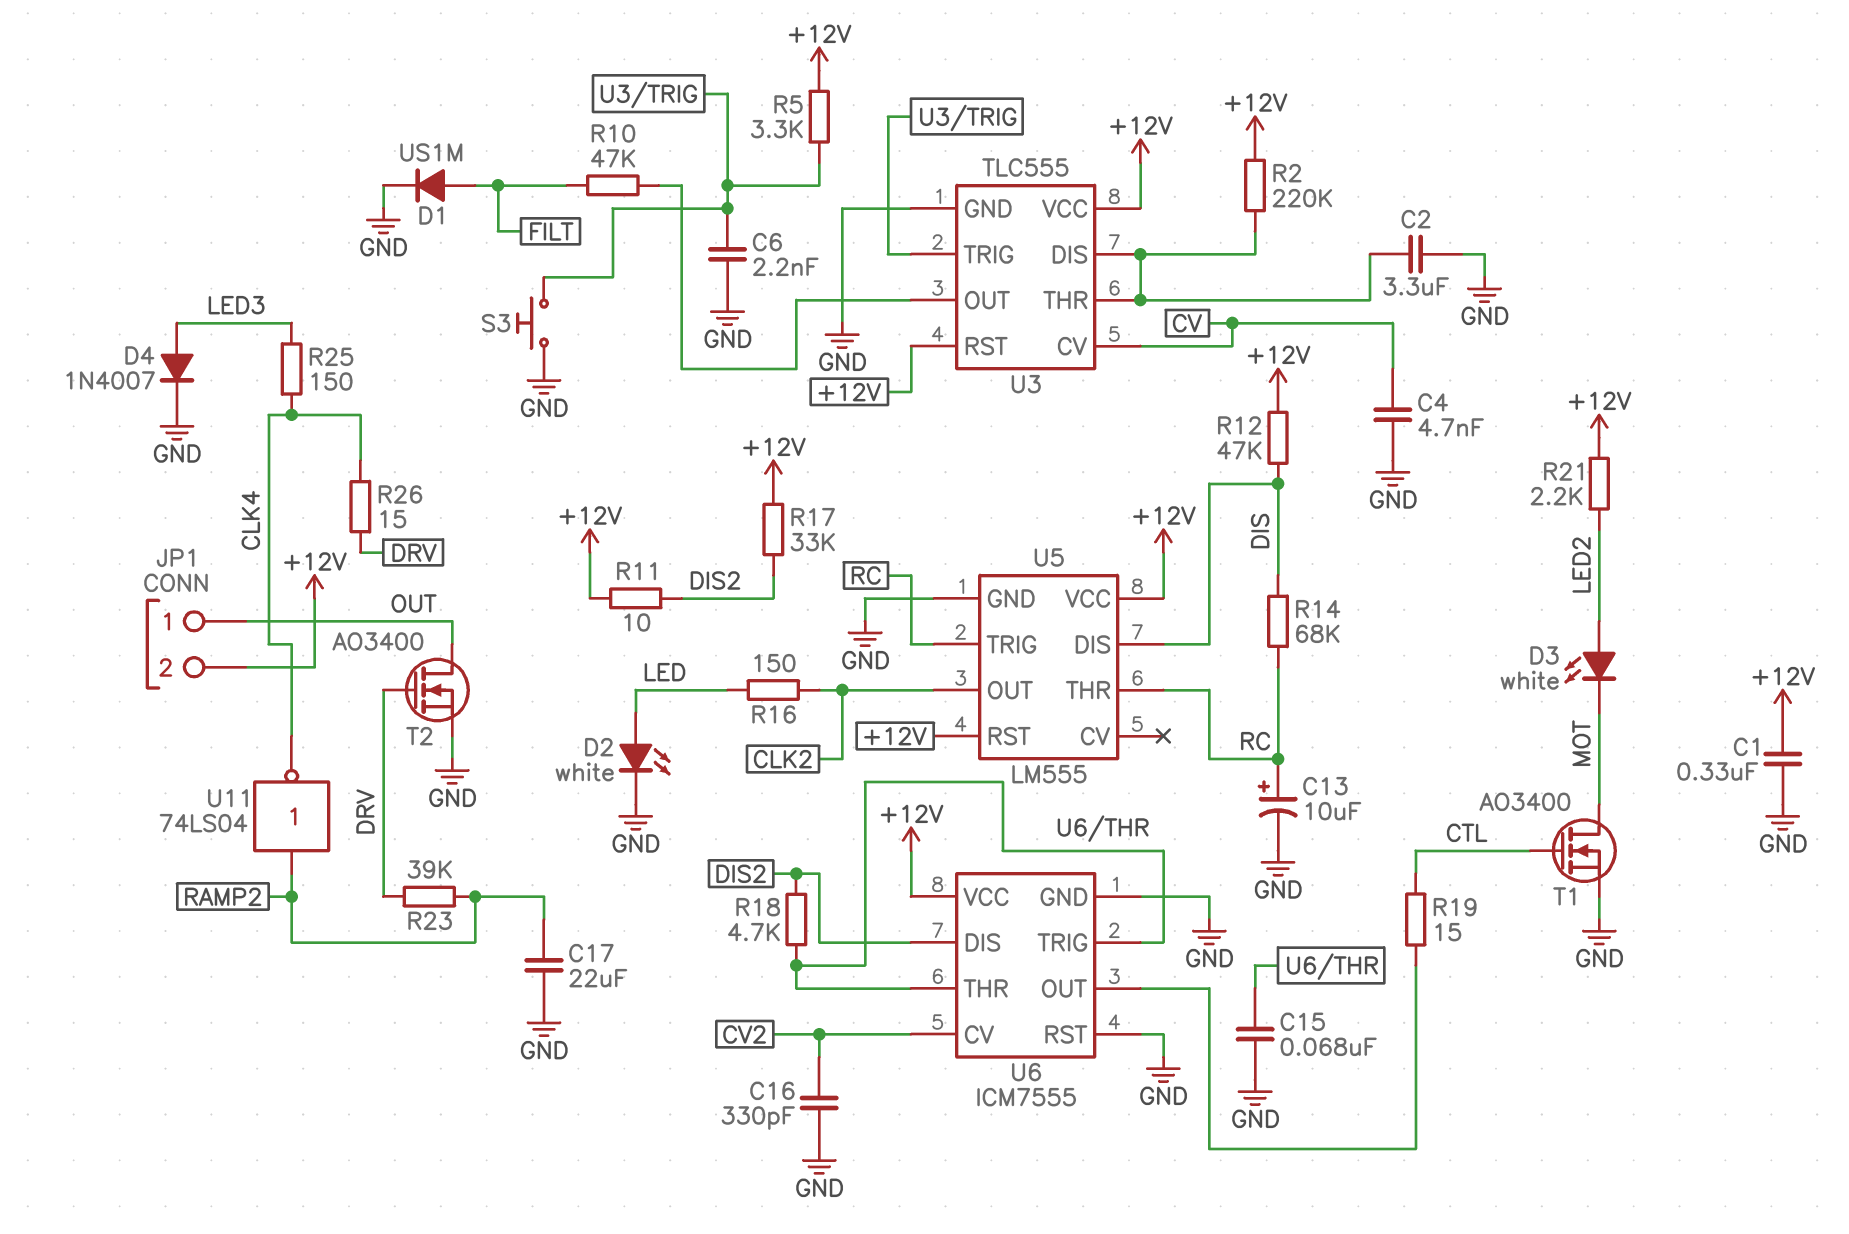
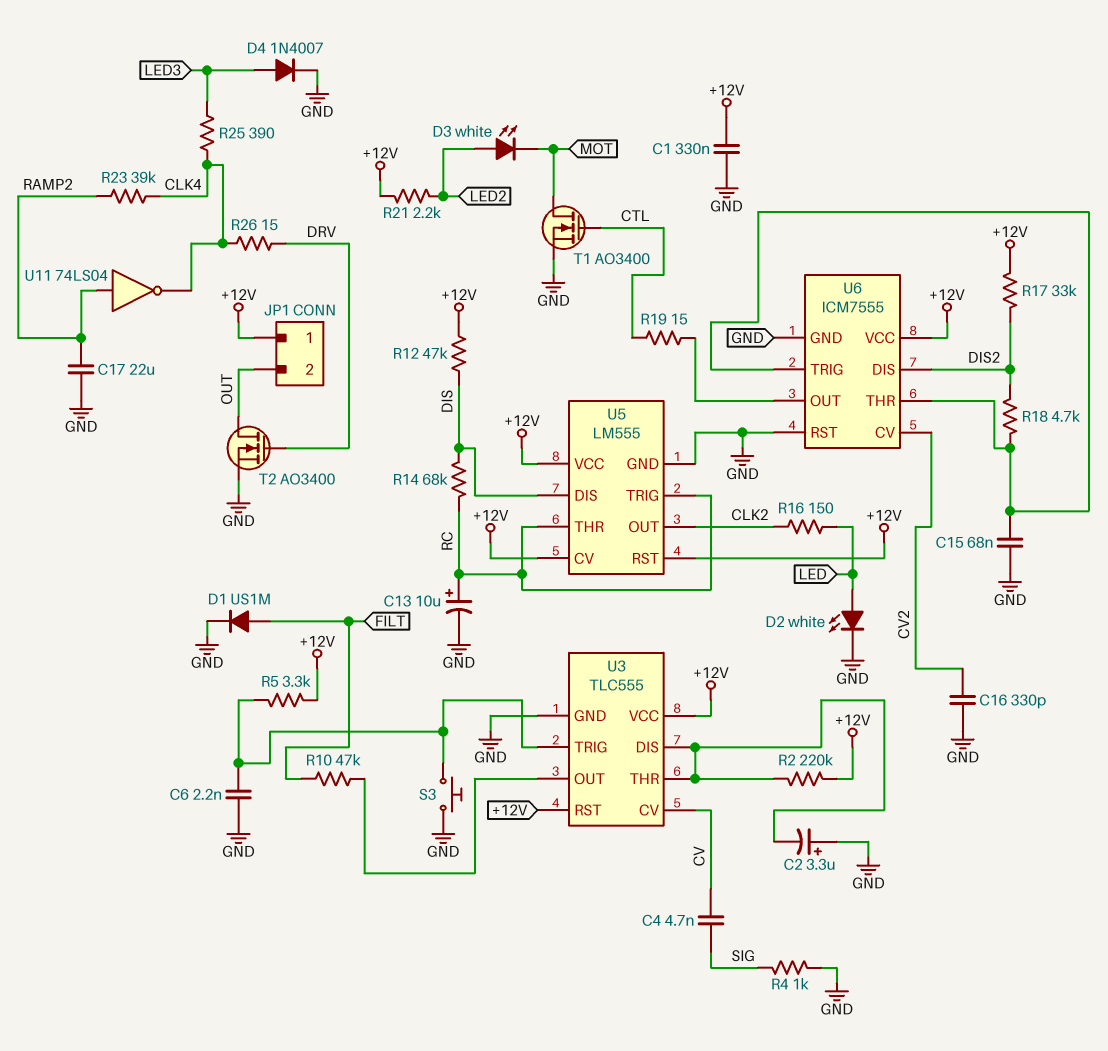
C2: 3.3uF (GND, U3/DIS) -> 3.3uF (plus GND, minus U3/DIS)
C4: 4.7nF (CV, GND) -> 4.7nF (CV, SIG)
JP1 pin 1: OUT -> +12V
JP1 pin 2: +12V -> OUT
R4: none -> 1k (GND, SIG)
R11: 10 (+12V, DIS2) -> none
R23: 39k (DRV, RAMP2) -> 39k (CLK4, RAMP2)
R25: 150 (CLK4, LED3) -> 390 (CLK4, LED3)
U5 pin CV: none -> +12V

